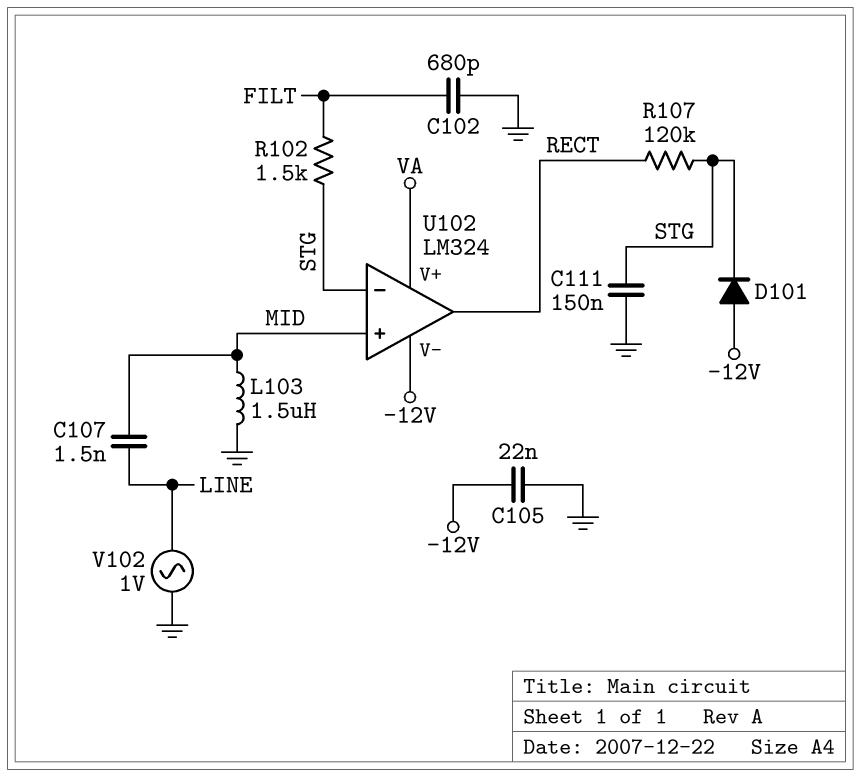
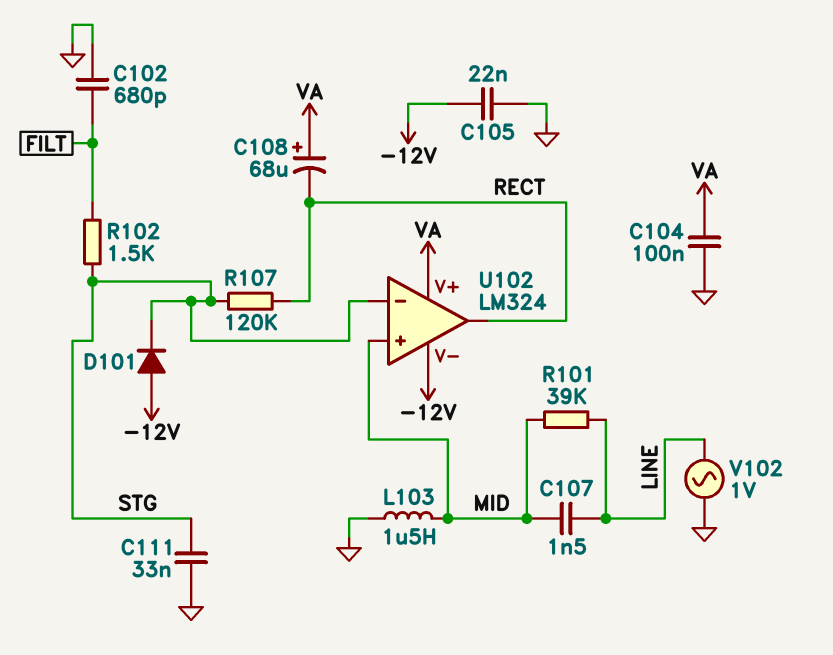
C104: none -> 100nF (GND, VA)
C108: none -> 68uF (plus VA, minus RECT)
C111: 150nF (GND, STG) -> 33nF (GND, STG)
R101: none -> 39k (LINE, MID)

